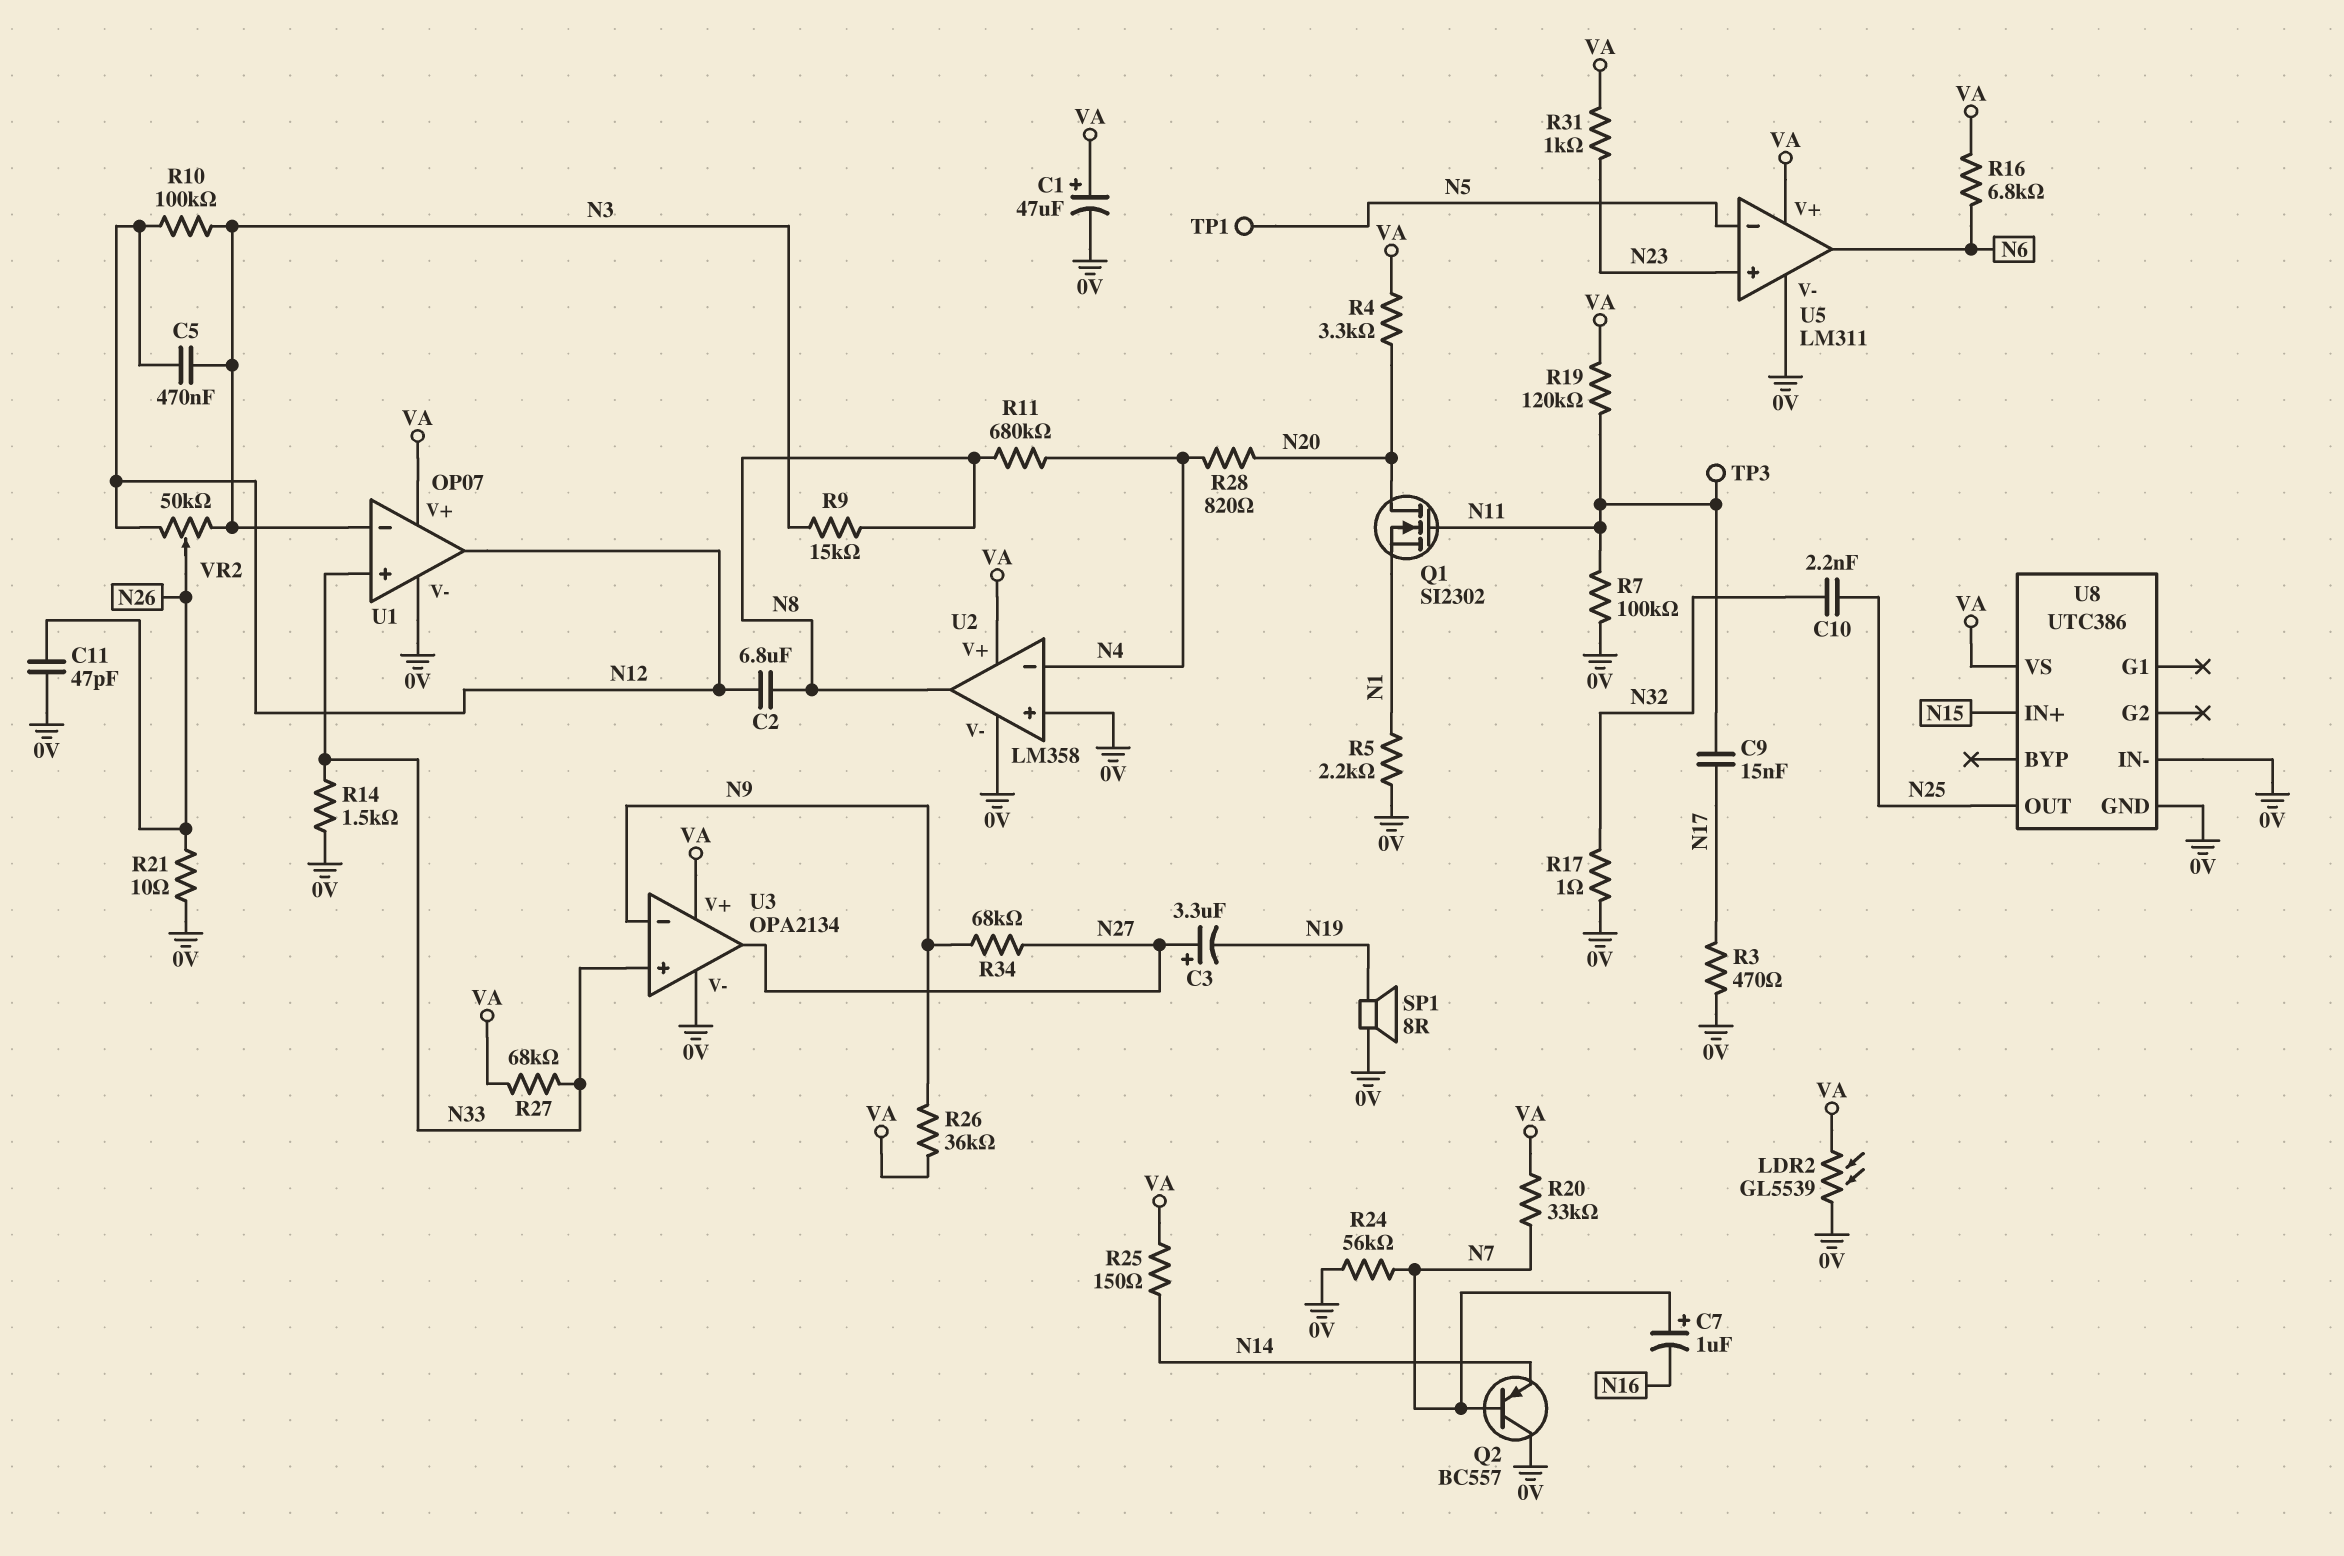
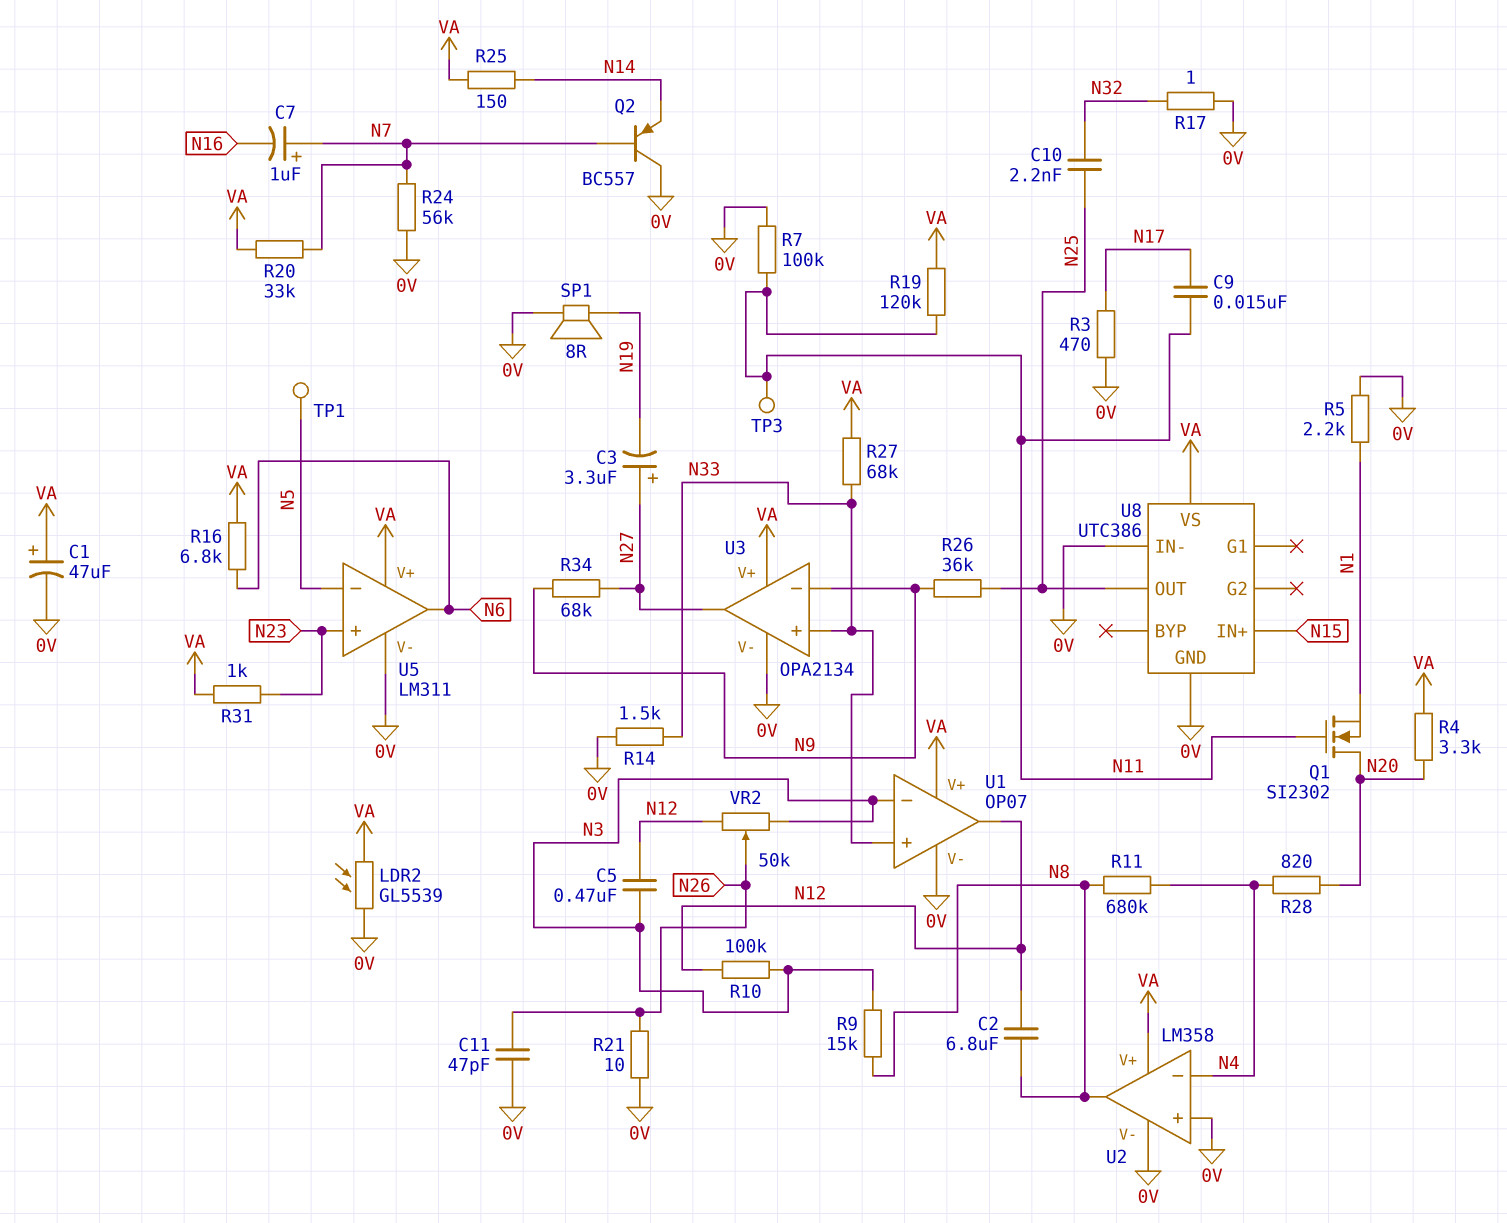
R26: 36k (N9, VA) -> 36k (N9, N25)

